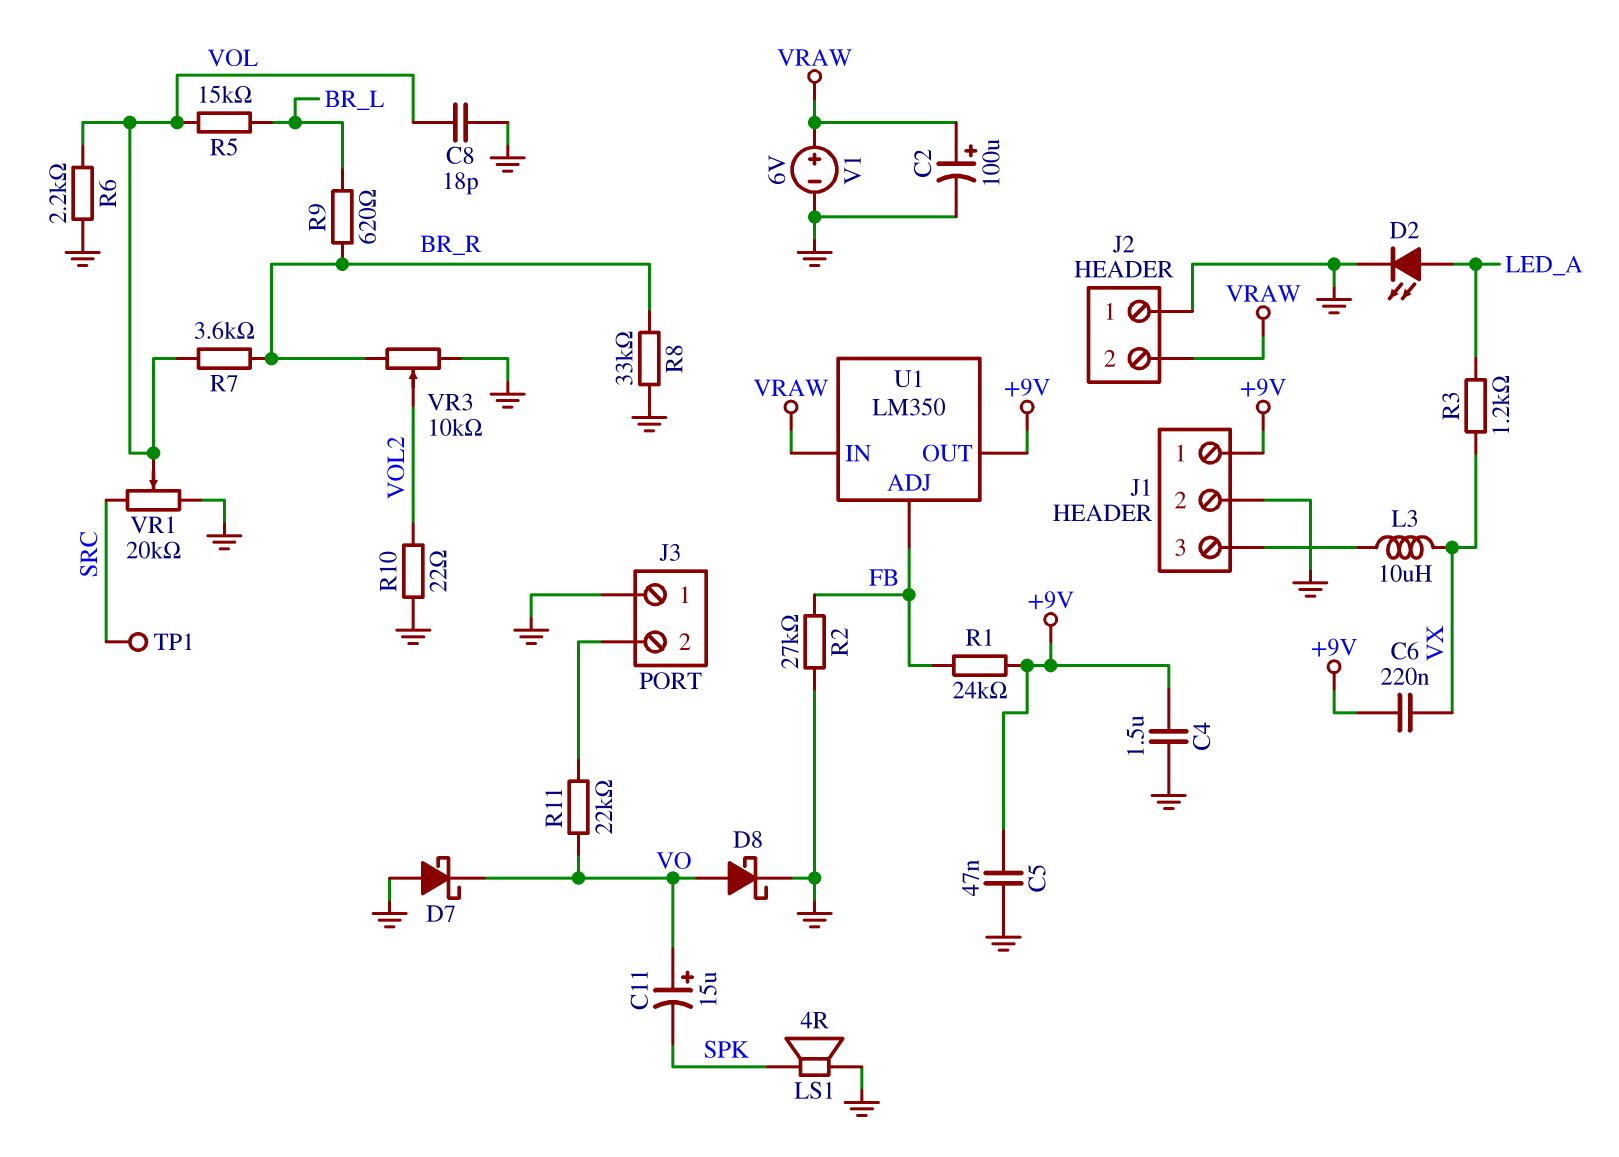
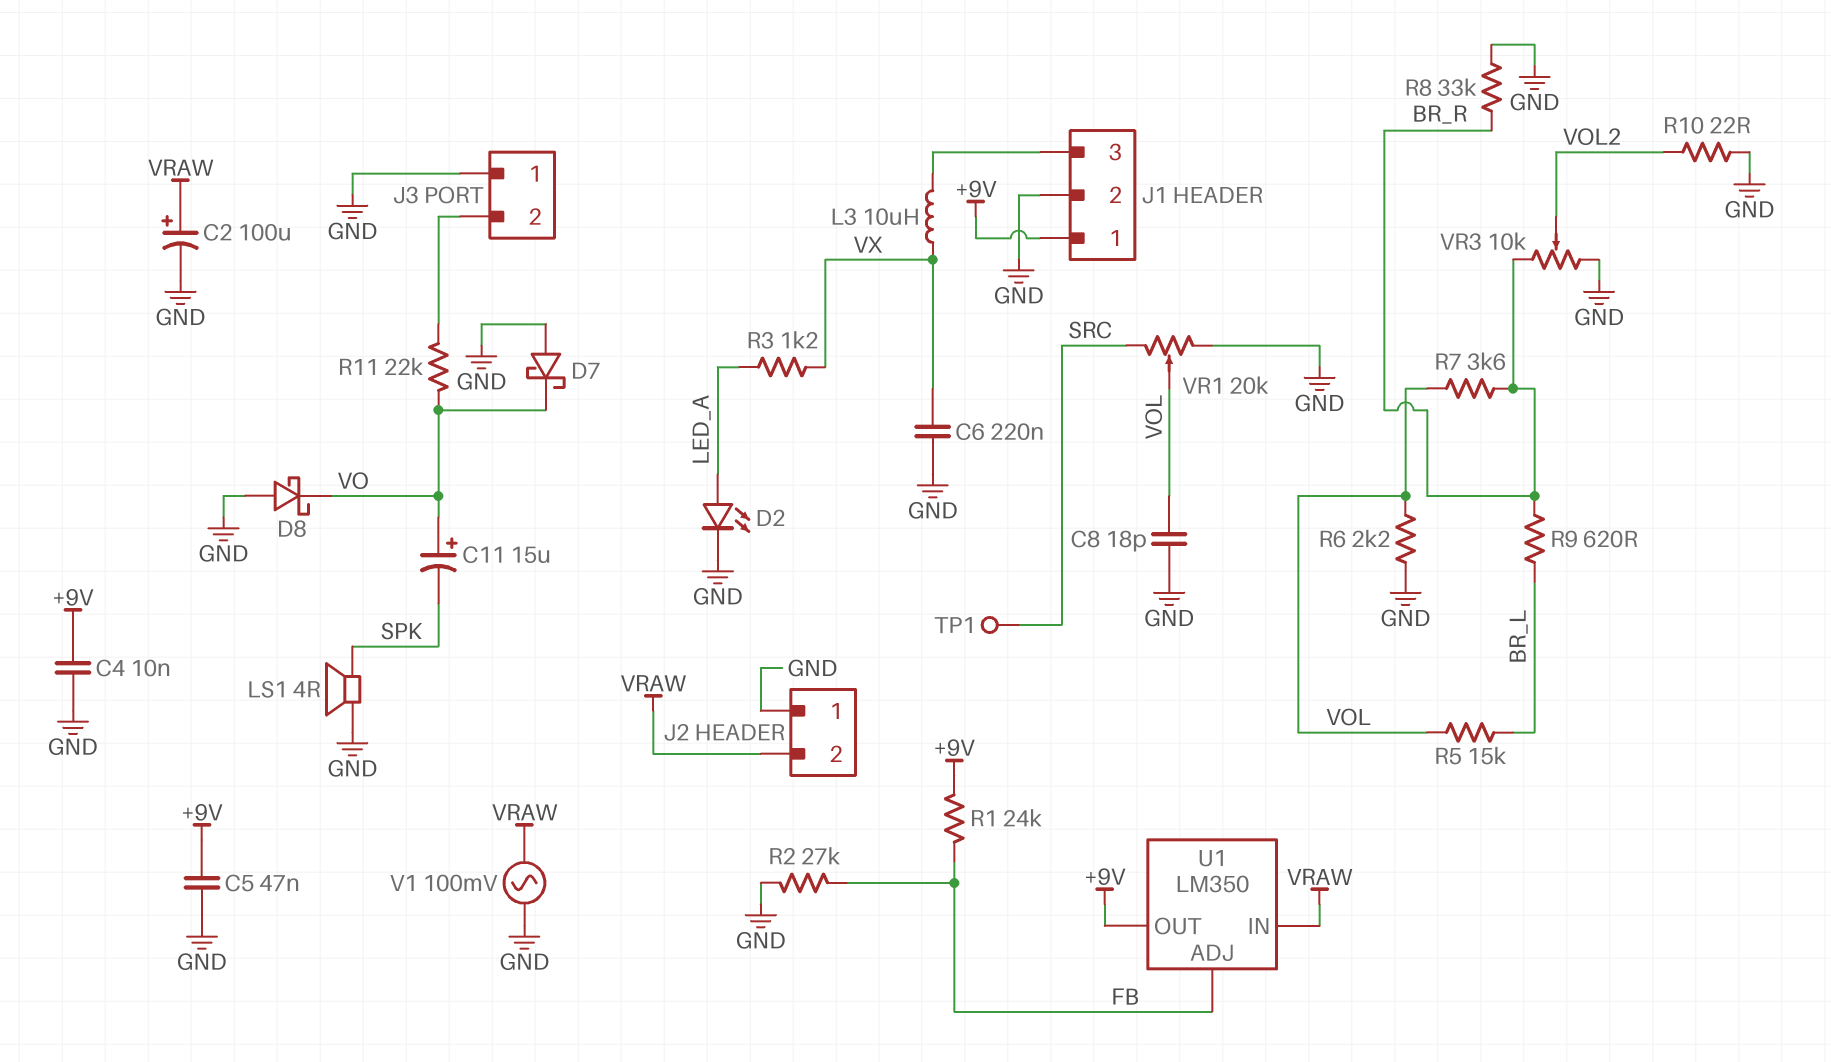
C4: 1.5uF (+9V, GND) -> 10nF (+9V, GND)
C6: 220nF (+9V, VX) -> 220nF (GND, VX)
D8: schottky (A VO, K GND) -> schottky (A GND, K VO)
V1: 6V (plus VRAW, minus GND) -> AC 100mV (GND, VRAW)

